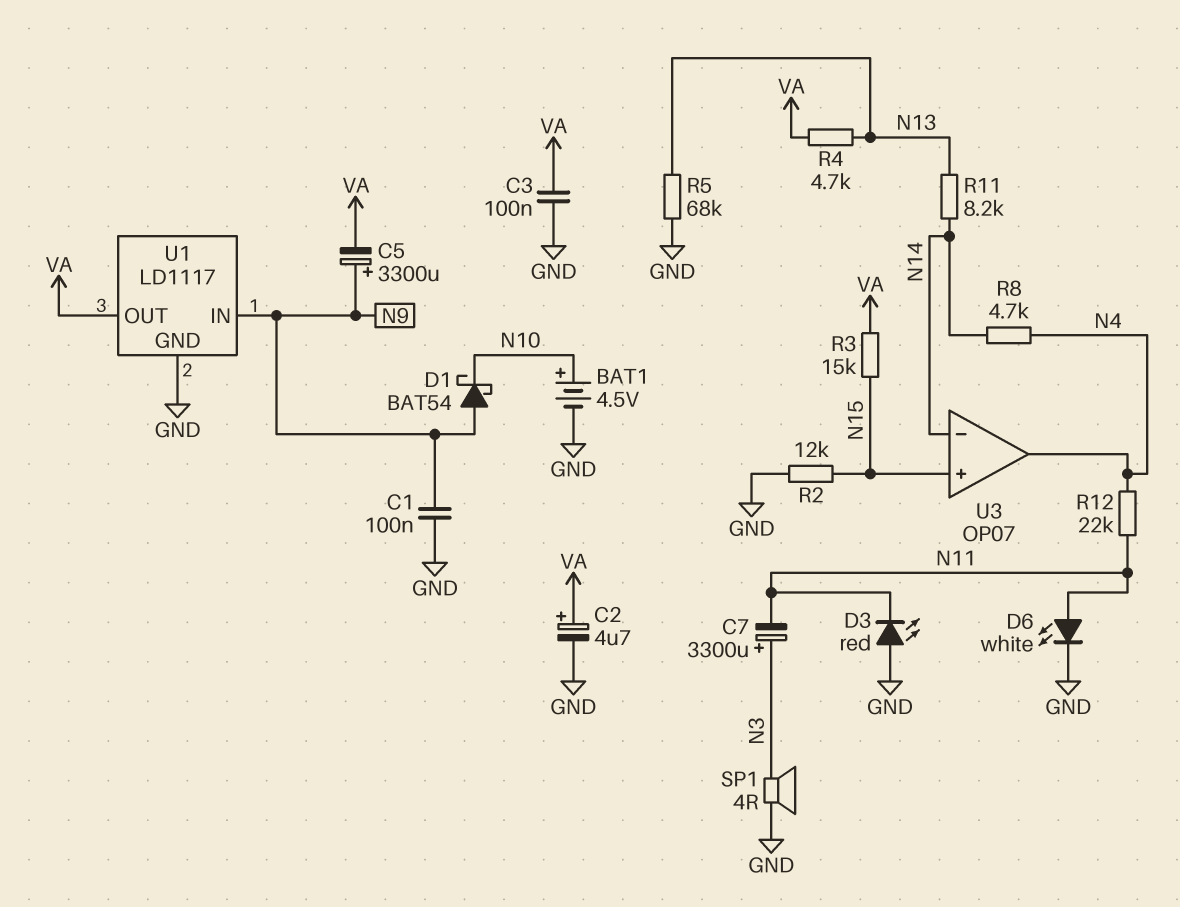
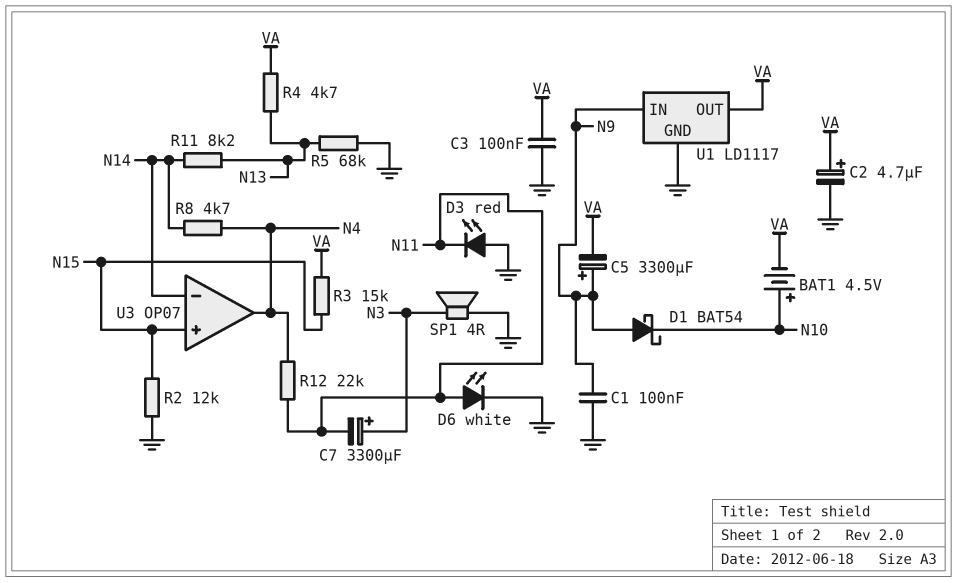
BAT1: 4.5V (plus N10, minus GND) -> 4.5V (plus N10, minus VA)

